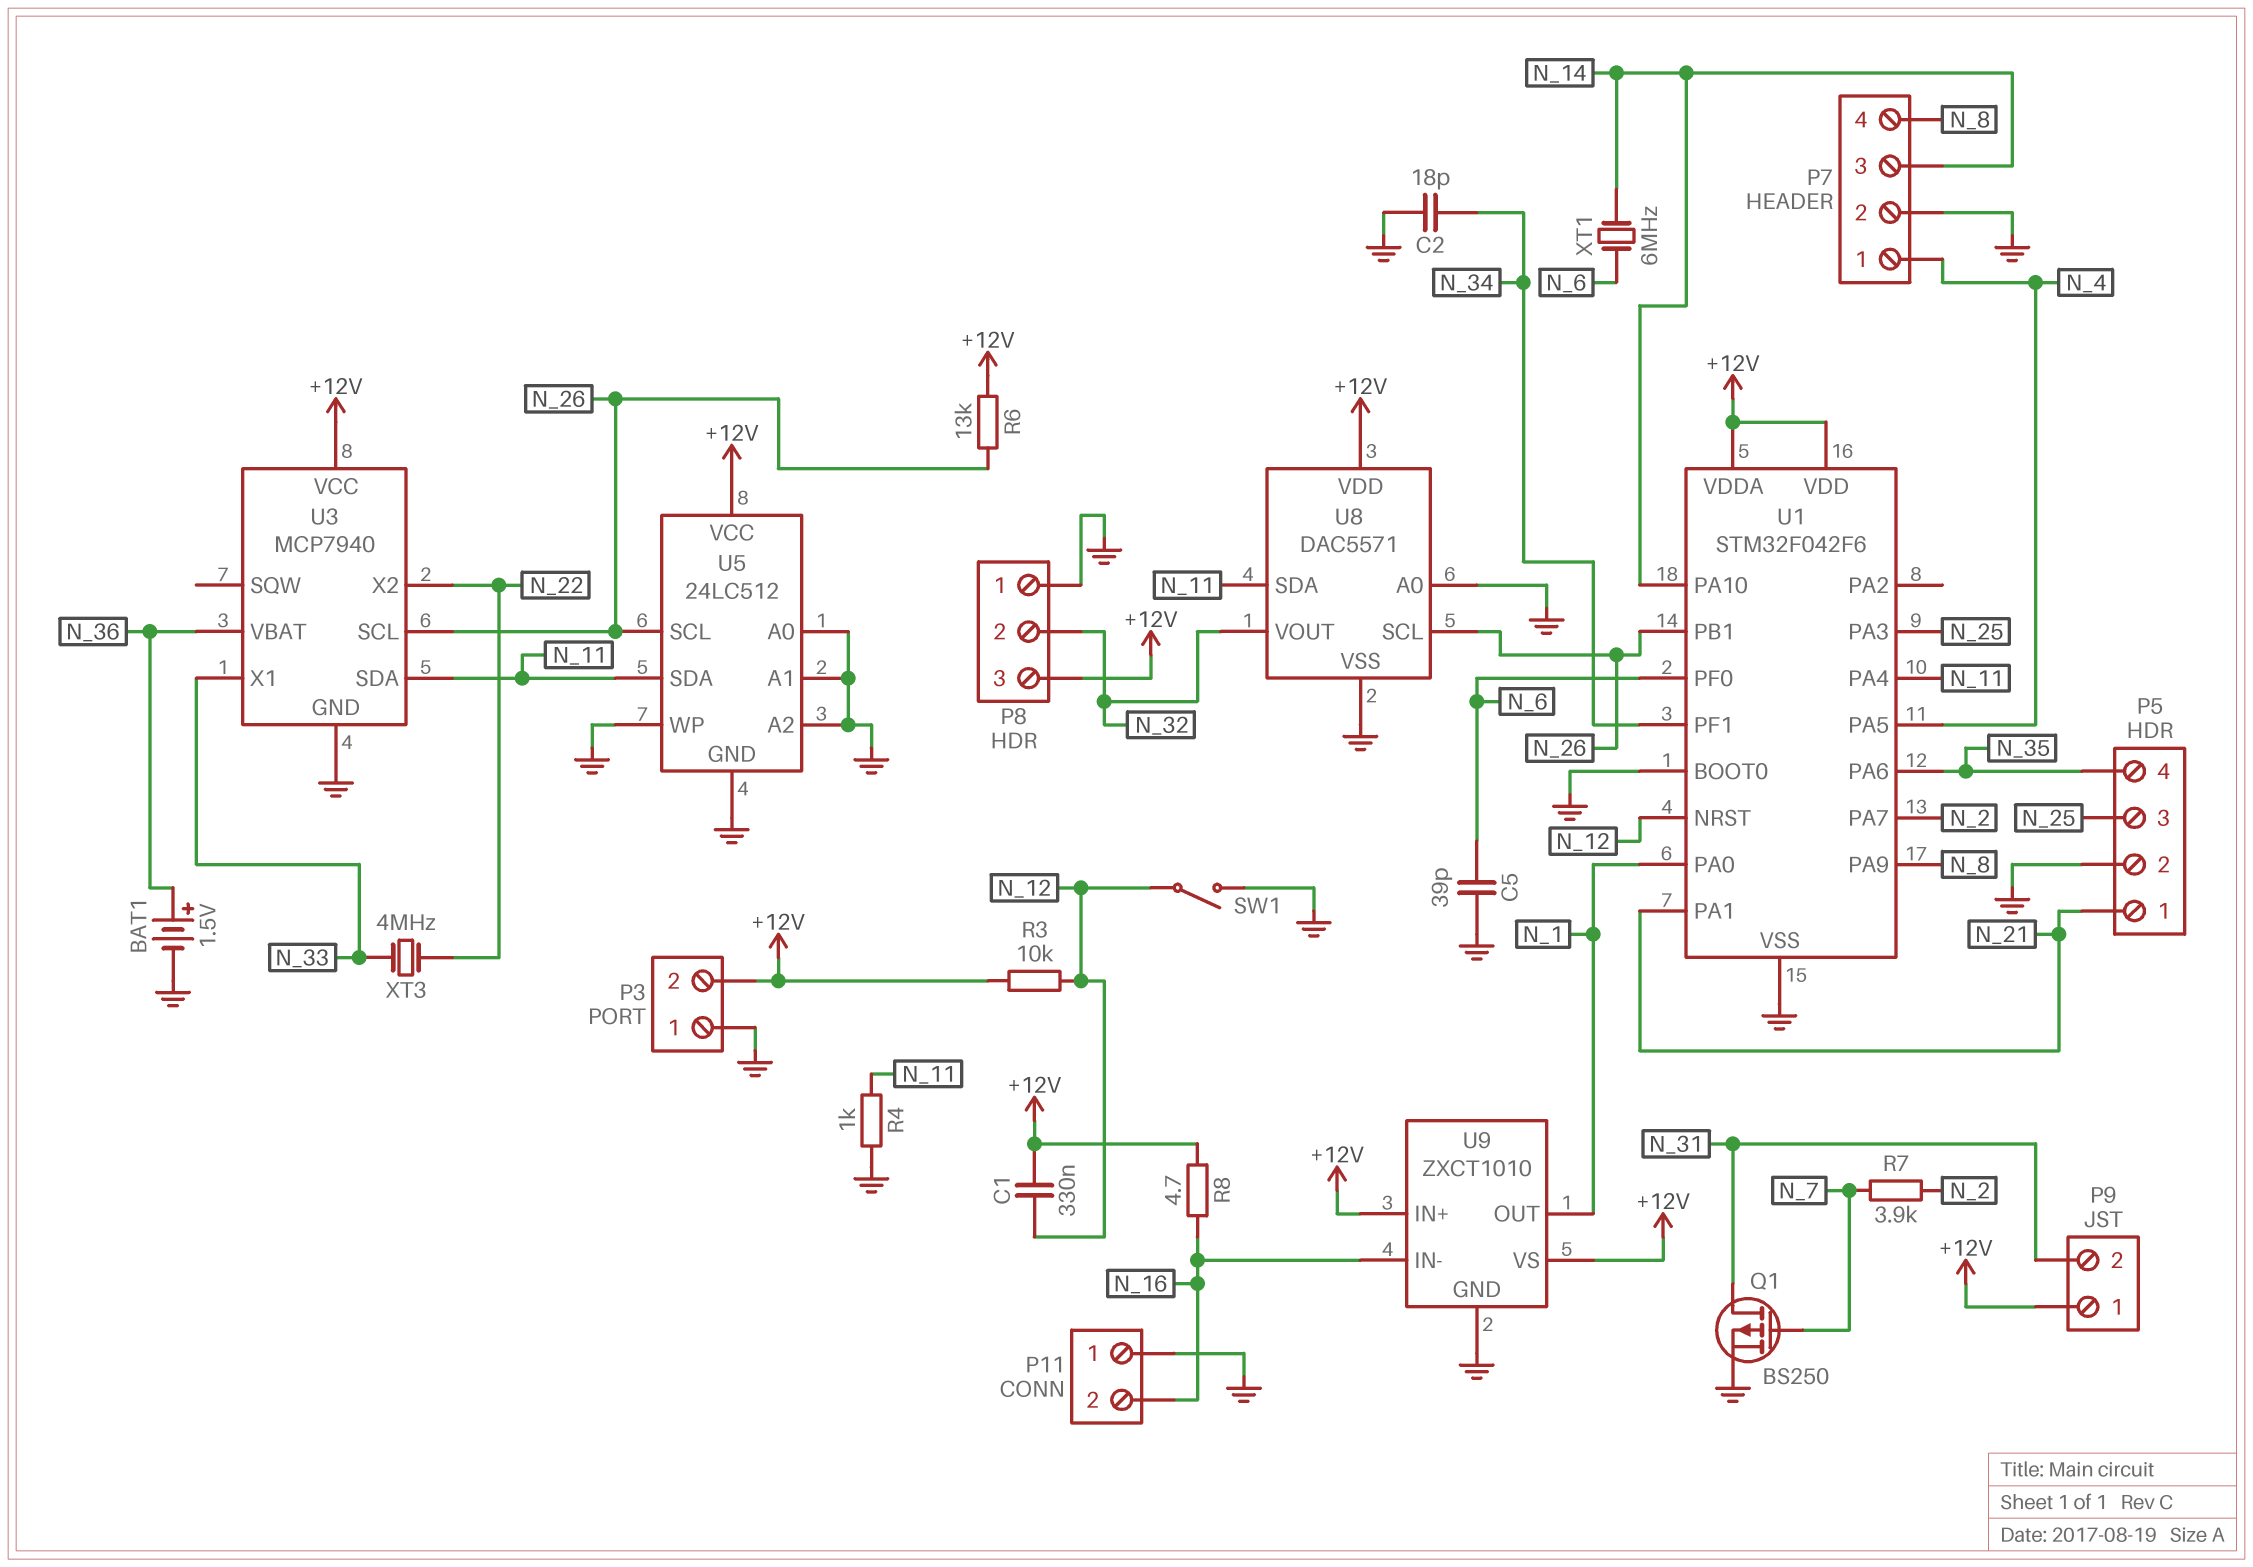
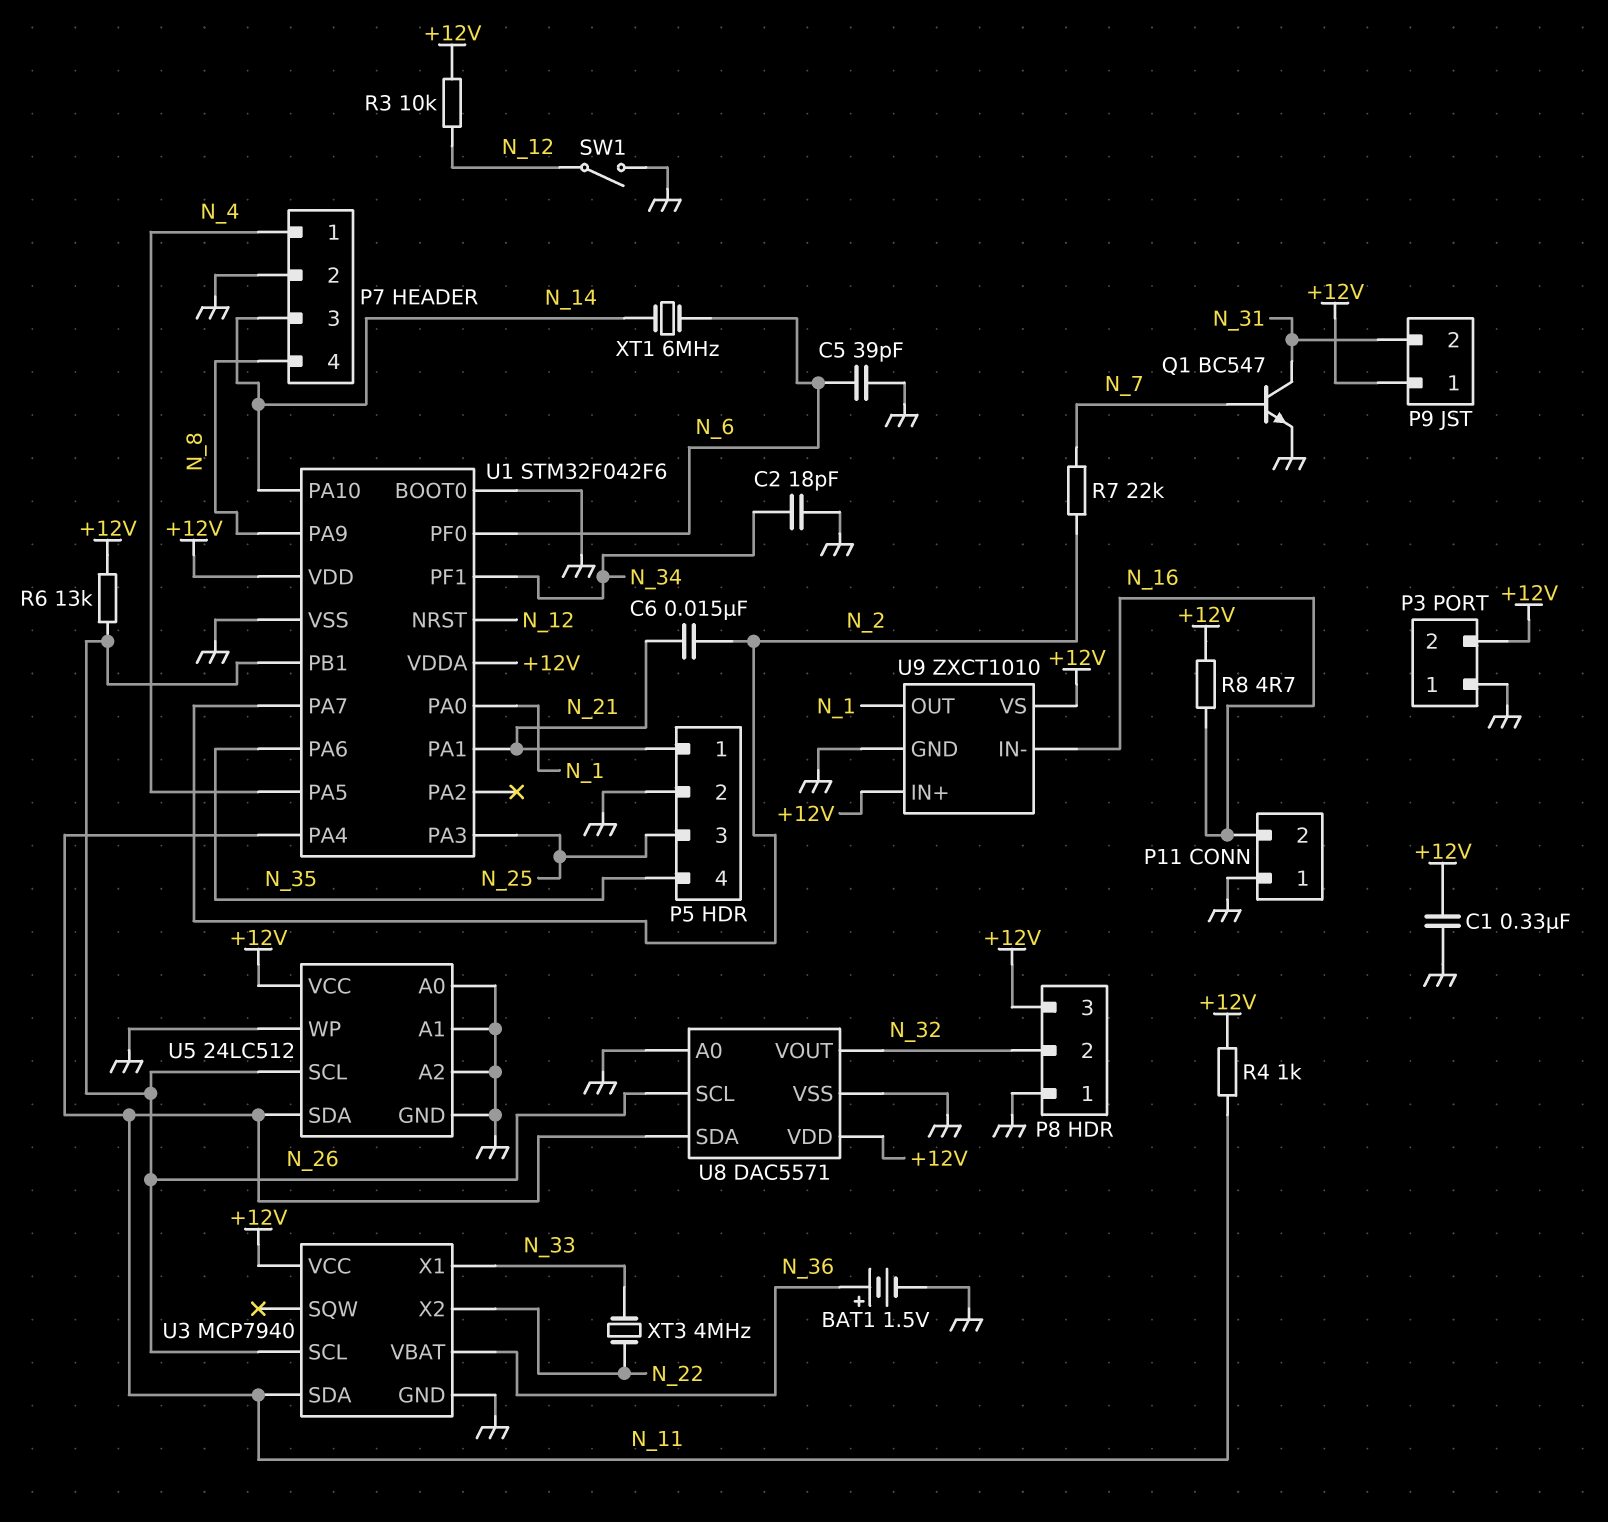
C1: 330nF (+12V, N_12) -> 330nF (+12V, GND)
C6: none -> 15nF (N_2, N_21)
Q1: PMOS BS250 (G N_7, D N_31, S GND) -> NPN BC547 (B N_7, C N_31, E GND)
R4: 1k (GND, N_11) -> 1k (+12V, N_11)
R7: 3.9k (N_2, N_7) -> 22k (N_2, N_7)

